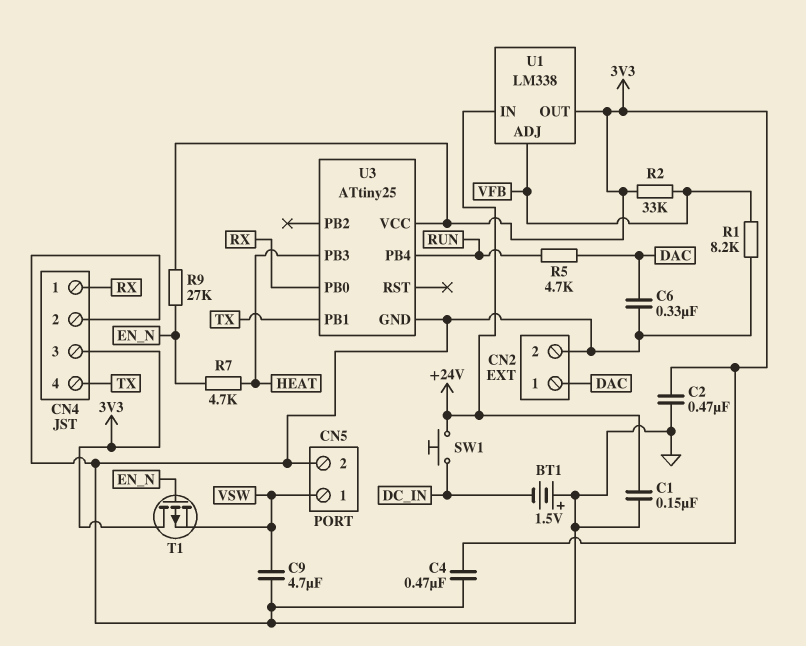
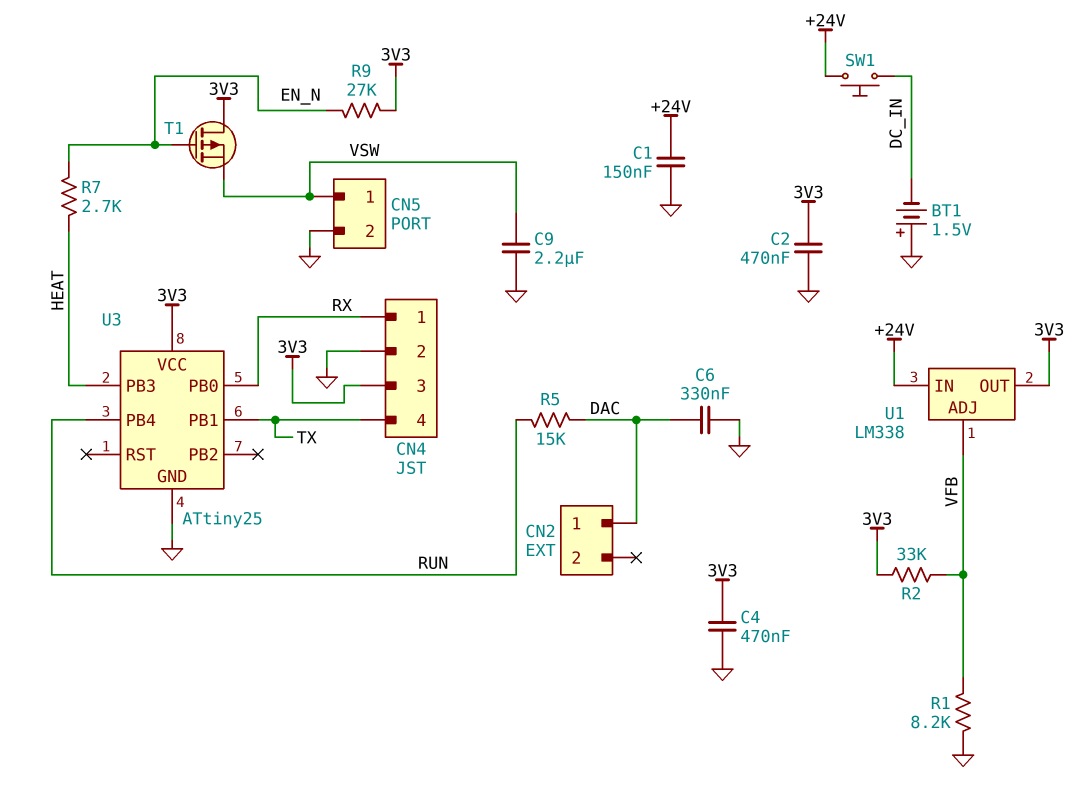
C9: 4.7uF (GND, VSW) -> 2.2uF (GND, VSW)
CN2 pin 2: GND -> none
R5: 4.7k (DAC, RUN) -> 15k (DAC, RUN)
R7: 4.7k (EN_N, HEAT) -> 2.7k (EN_N, HEAT)

